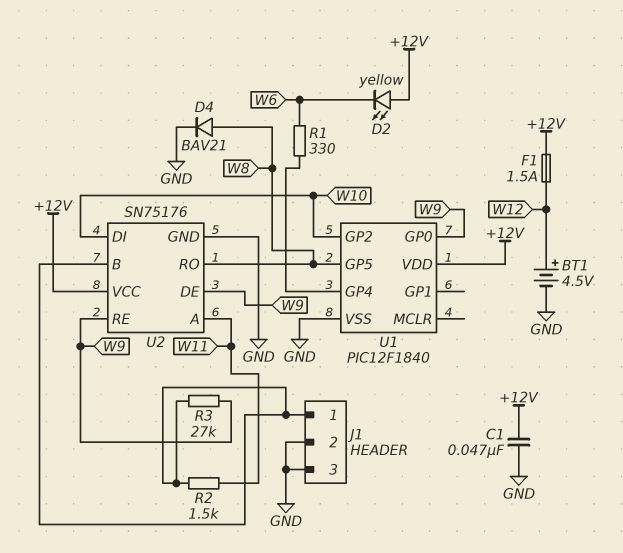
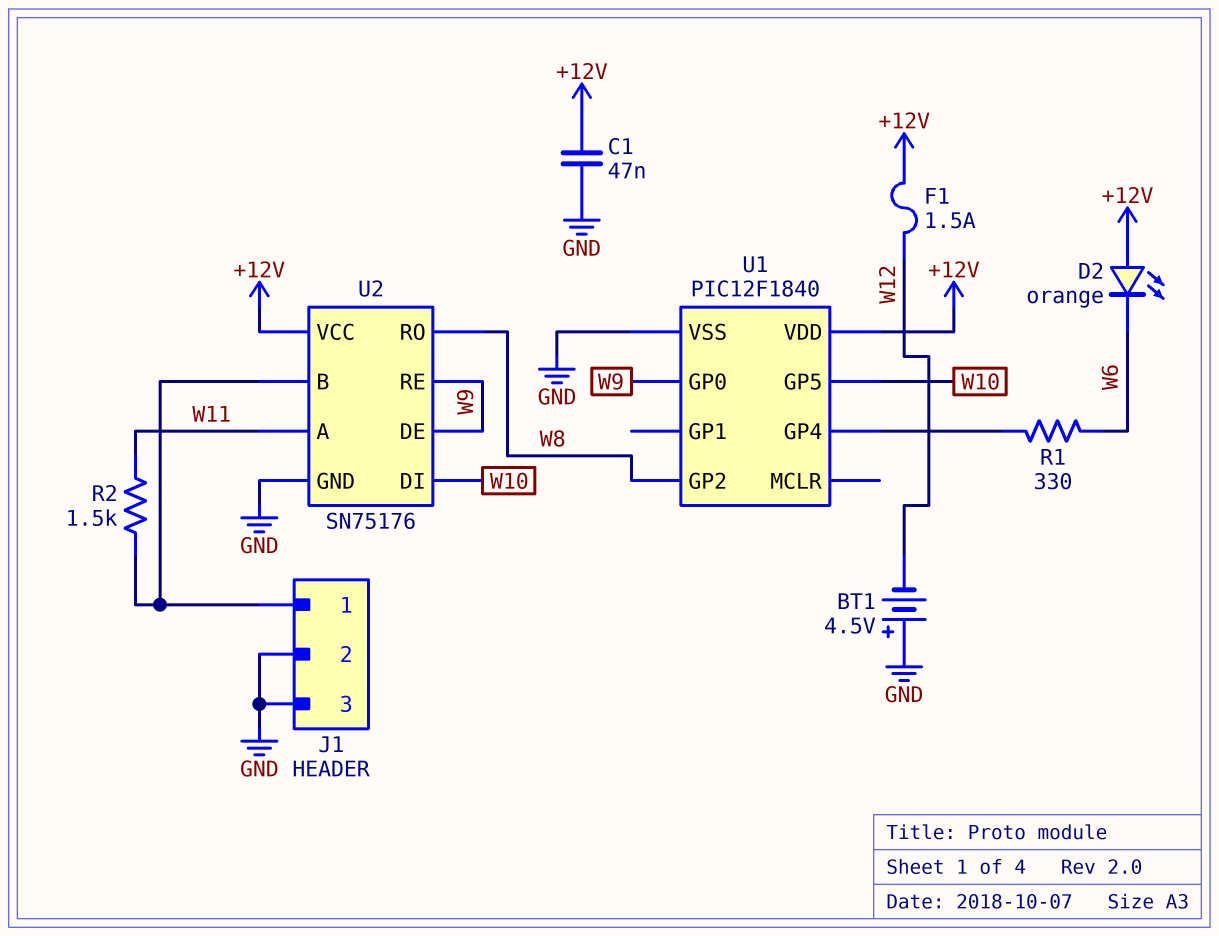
BT1: 4.5V (plus W12, minus GND) -> 4.5V (plus GND, minus W12)
D2: LED yellow (A +12V, K W6) -> LED orange (A +12V, K W6)
D4: diode BAV21 (A W8, K GND) -> none
R3: 27k (J1/1, W9) -> none
U1 pin GP2: W10 -> W8
U1 pin GP5: W8 -> W10

